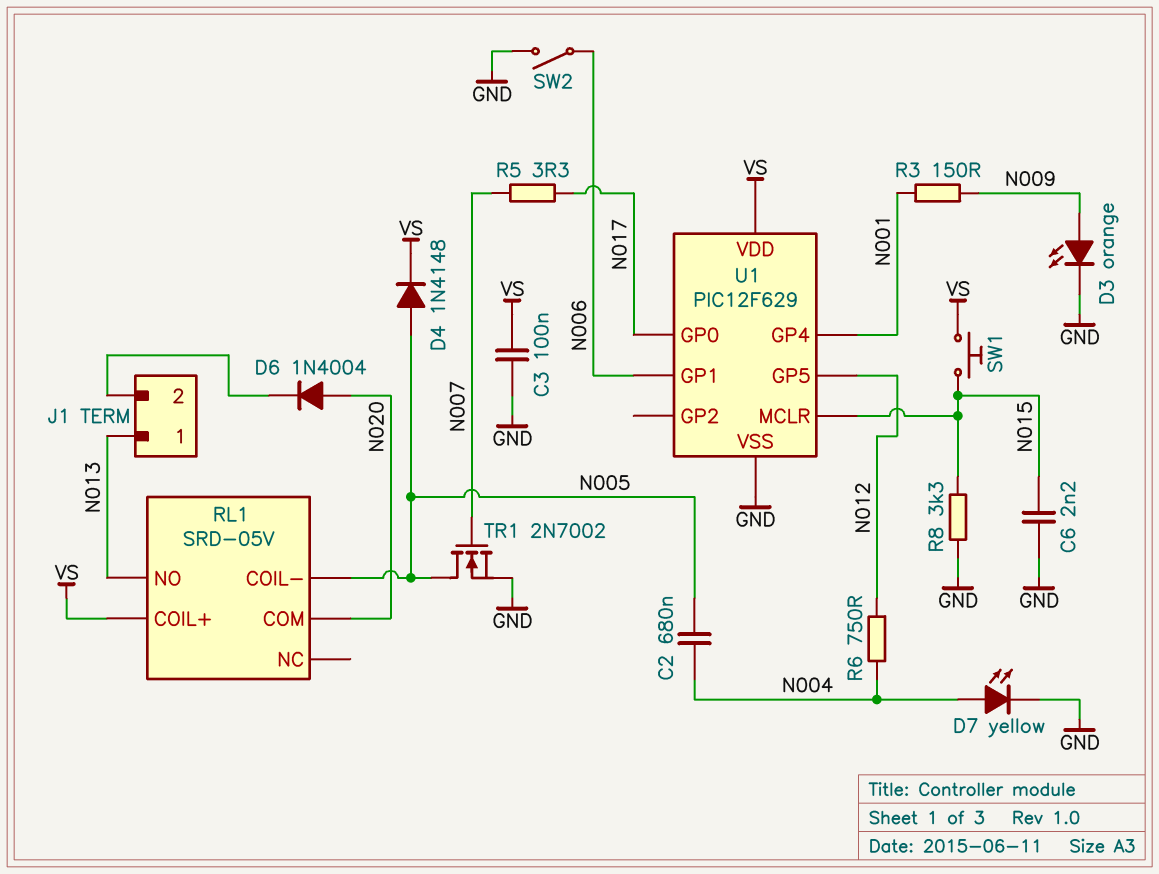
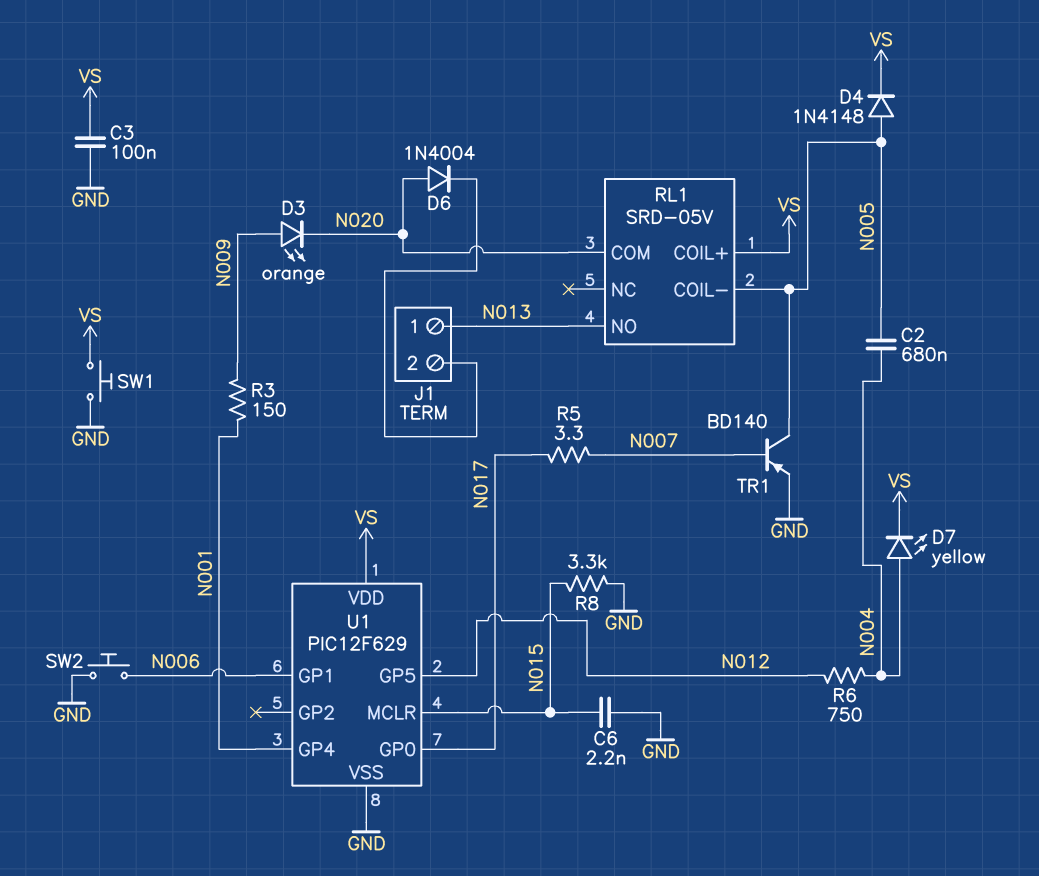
D3: LED orange (A N009, K GND) -> LED orange (A N009, K N020)
D7: LED yellow (A N004, K GND) -> LED yellow (A N004, K VS)
SW1: button (N015, VS) -> button (GND, VS)
SW2: switch (GND, N006) -> button (GND, N006)
TR1: NMOS 2N7002 (G N007, D N005, S GND) -> PNP BD140 (B N007, C N005, E GND)

